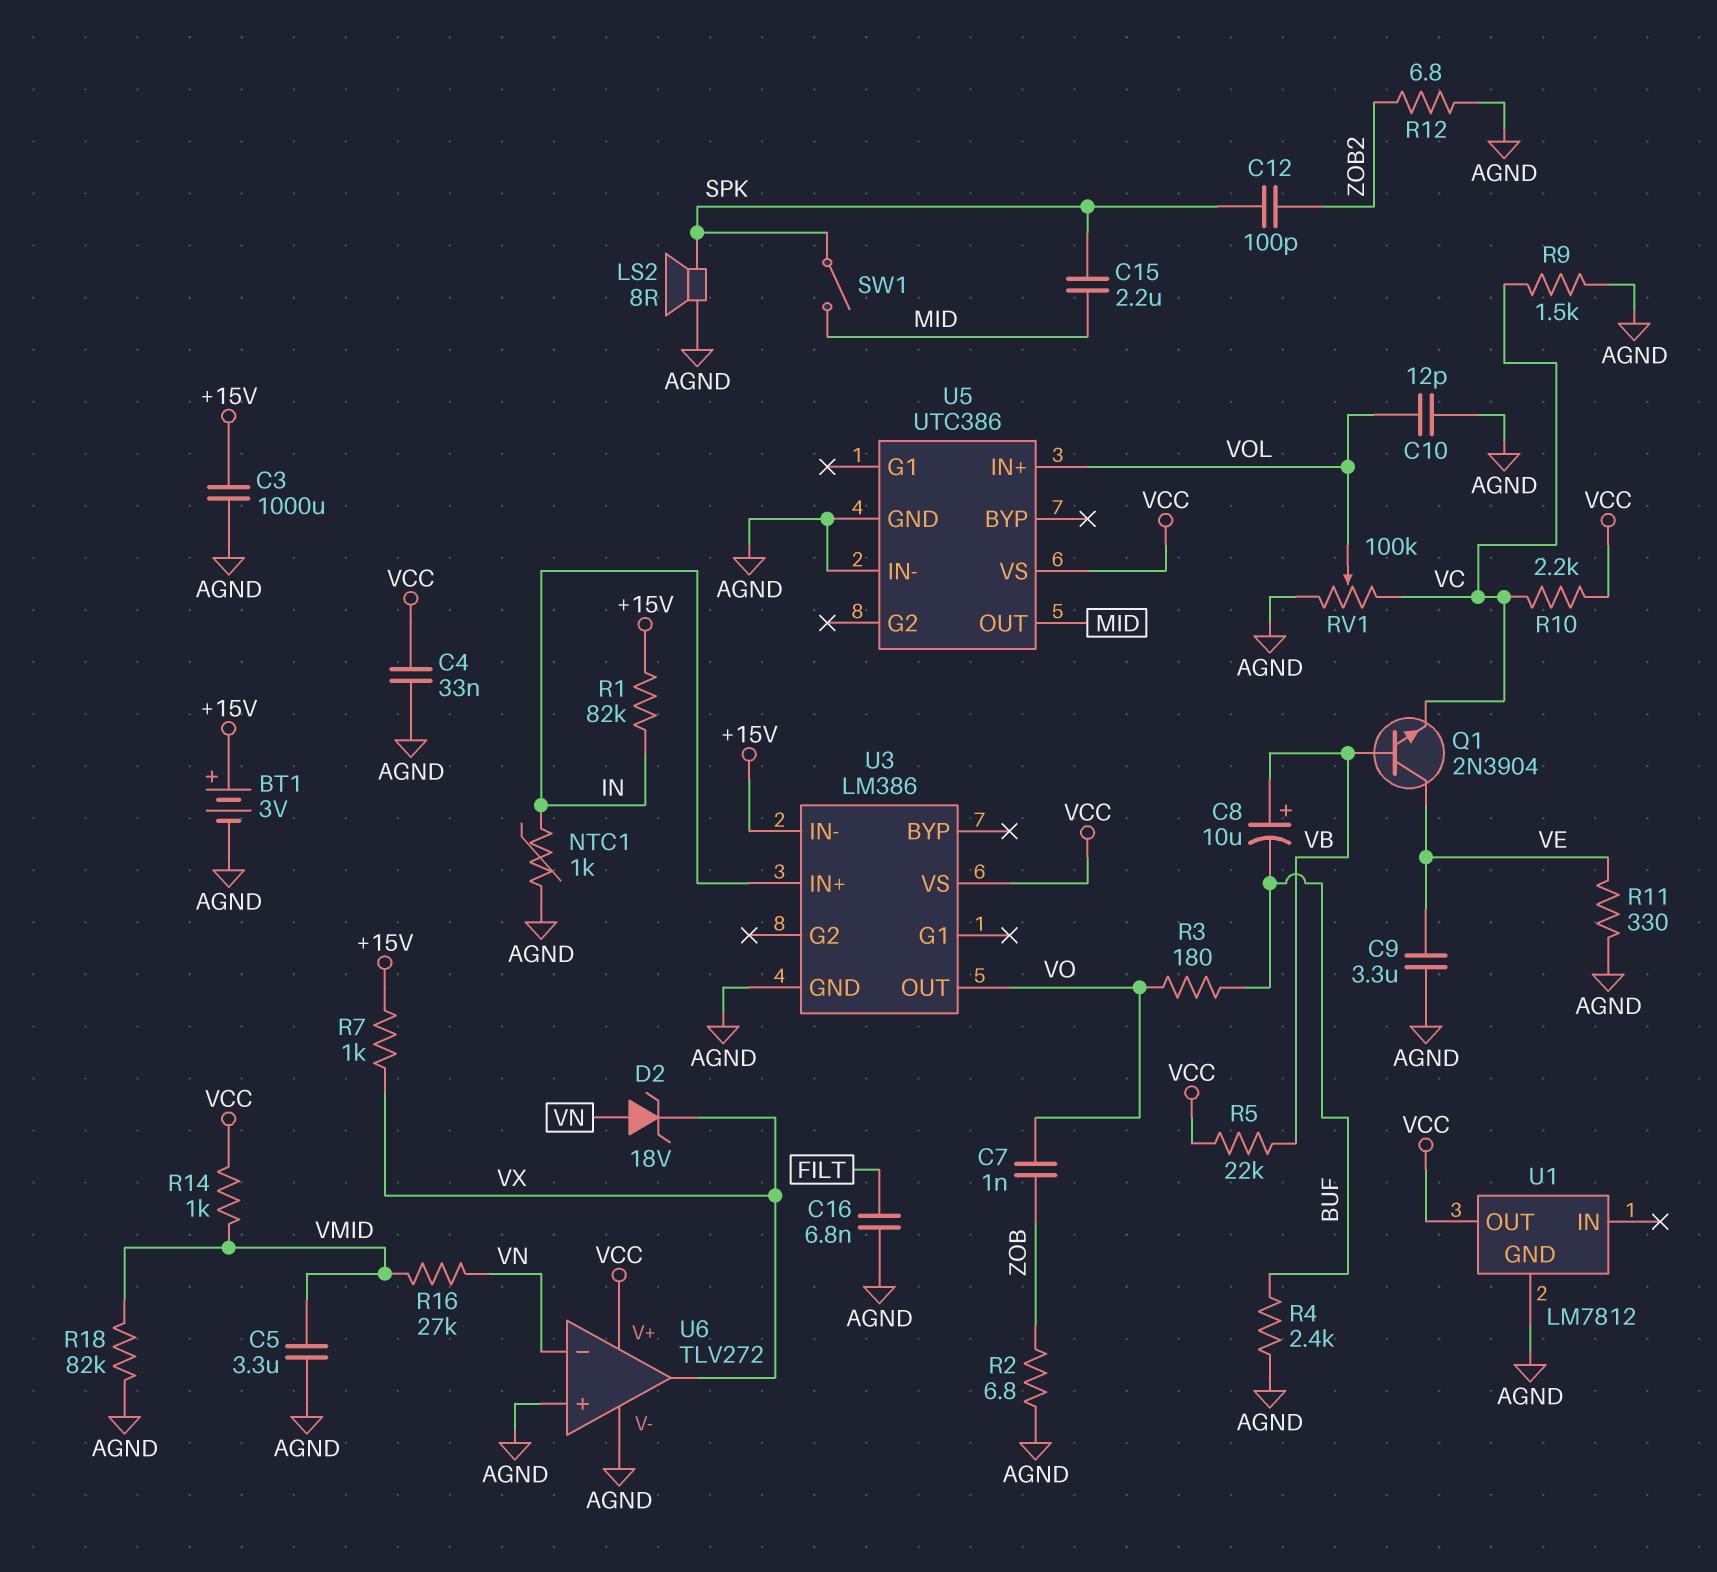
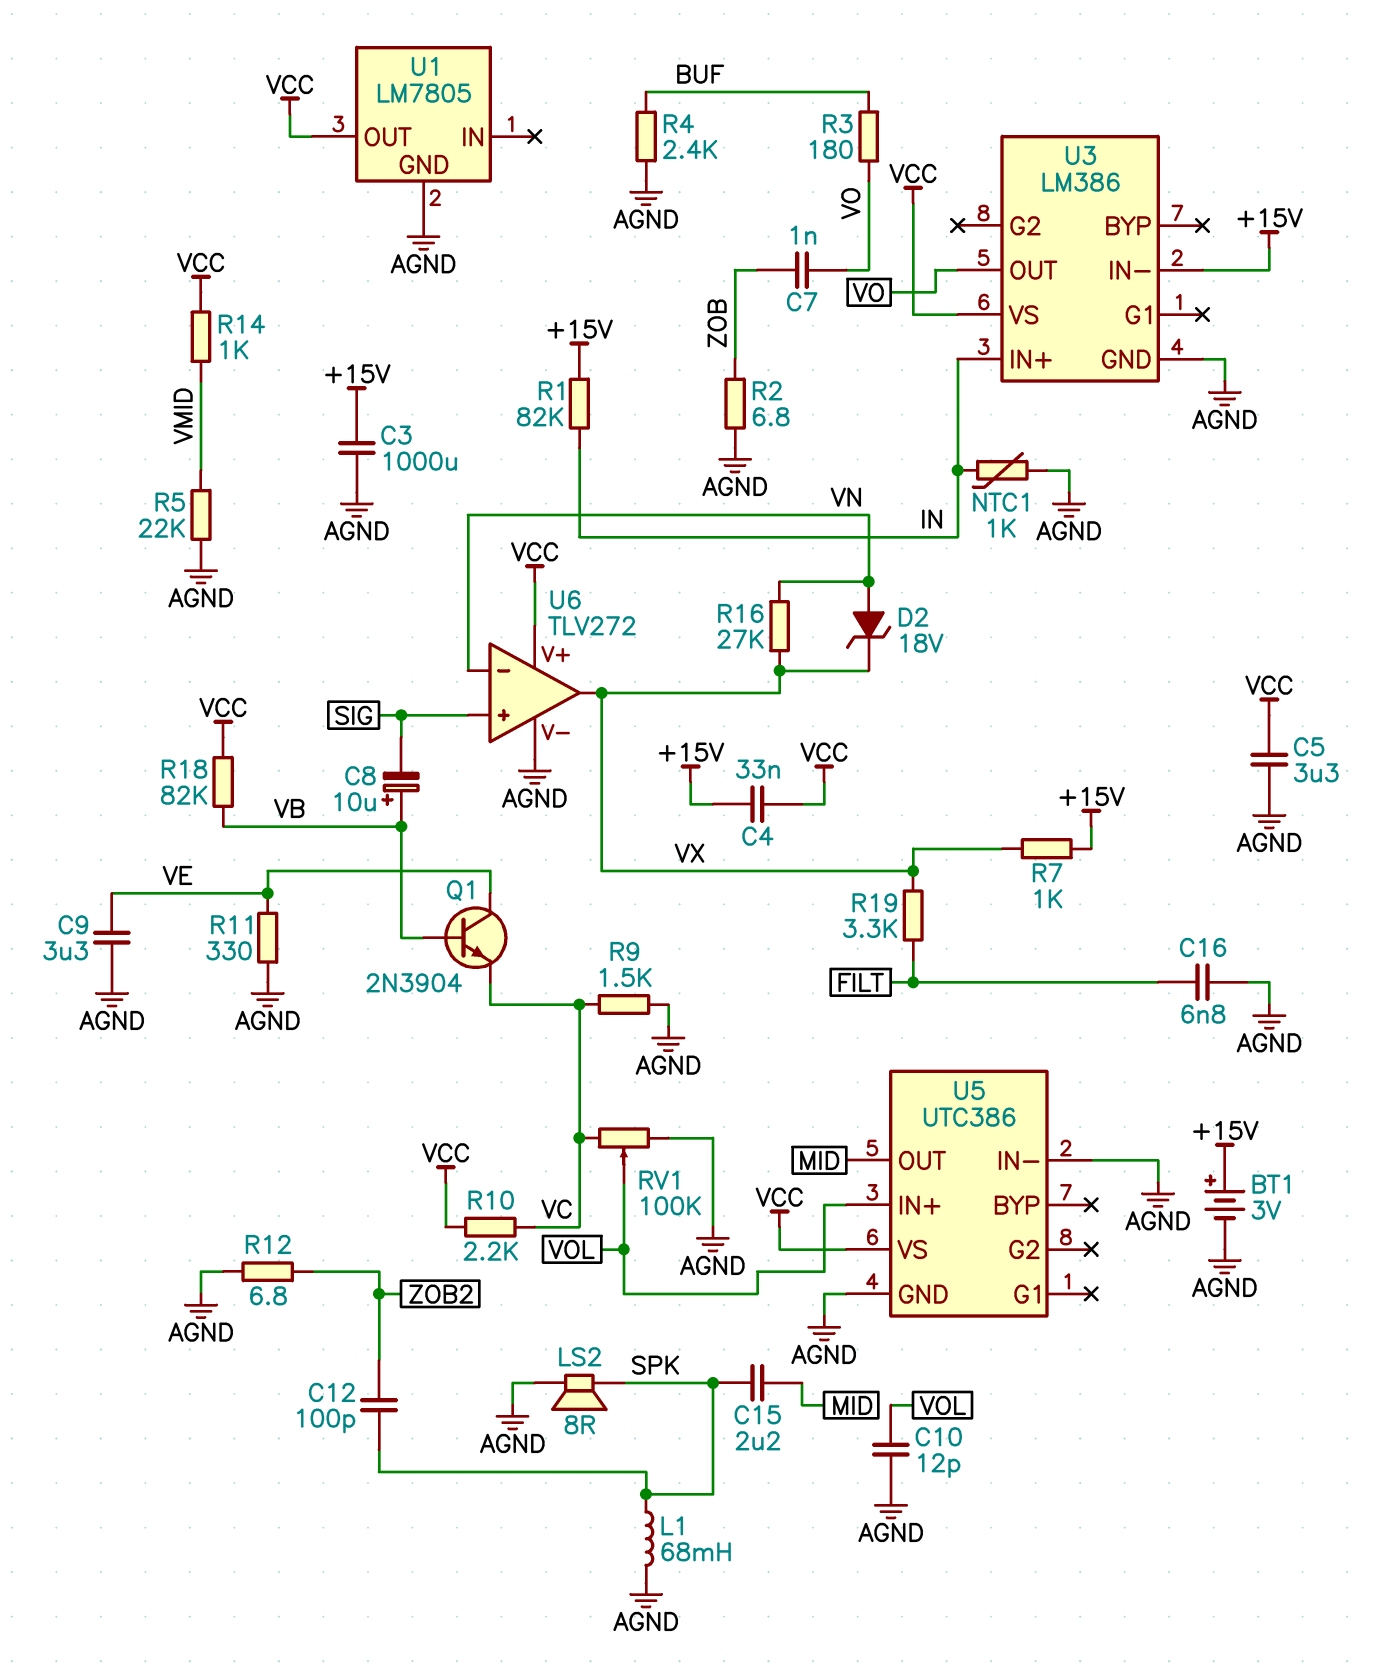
C4: 33nF (AGND, VCC) -> 33nF (+15V, VCC)
C5: 3.3uF (AGND, VMID) -> 3.3uF (AGND, VCC)
C8: 10uF (plus VB, minus BUF) -> 10uF (plus VB, minus SIG)
L1: none -> 68mH (AGND, SPK)
R5: 22k (VB, VCC) -> 22k (AGND, VMID)
R16: 27k (VMID, VN) -> 27k (VN, VX)
R18: 82k (AGND, VMID) -> 82k (VB, VCC)
R19: none -> 3.3k (FILT, VX)
SW1: switch (MID, SPK) -> none
U1: LM7812 -> LM7805
U6 pin in+: AGND -> SIG

